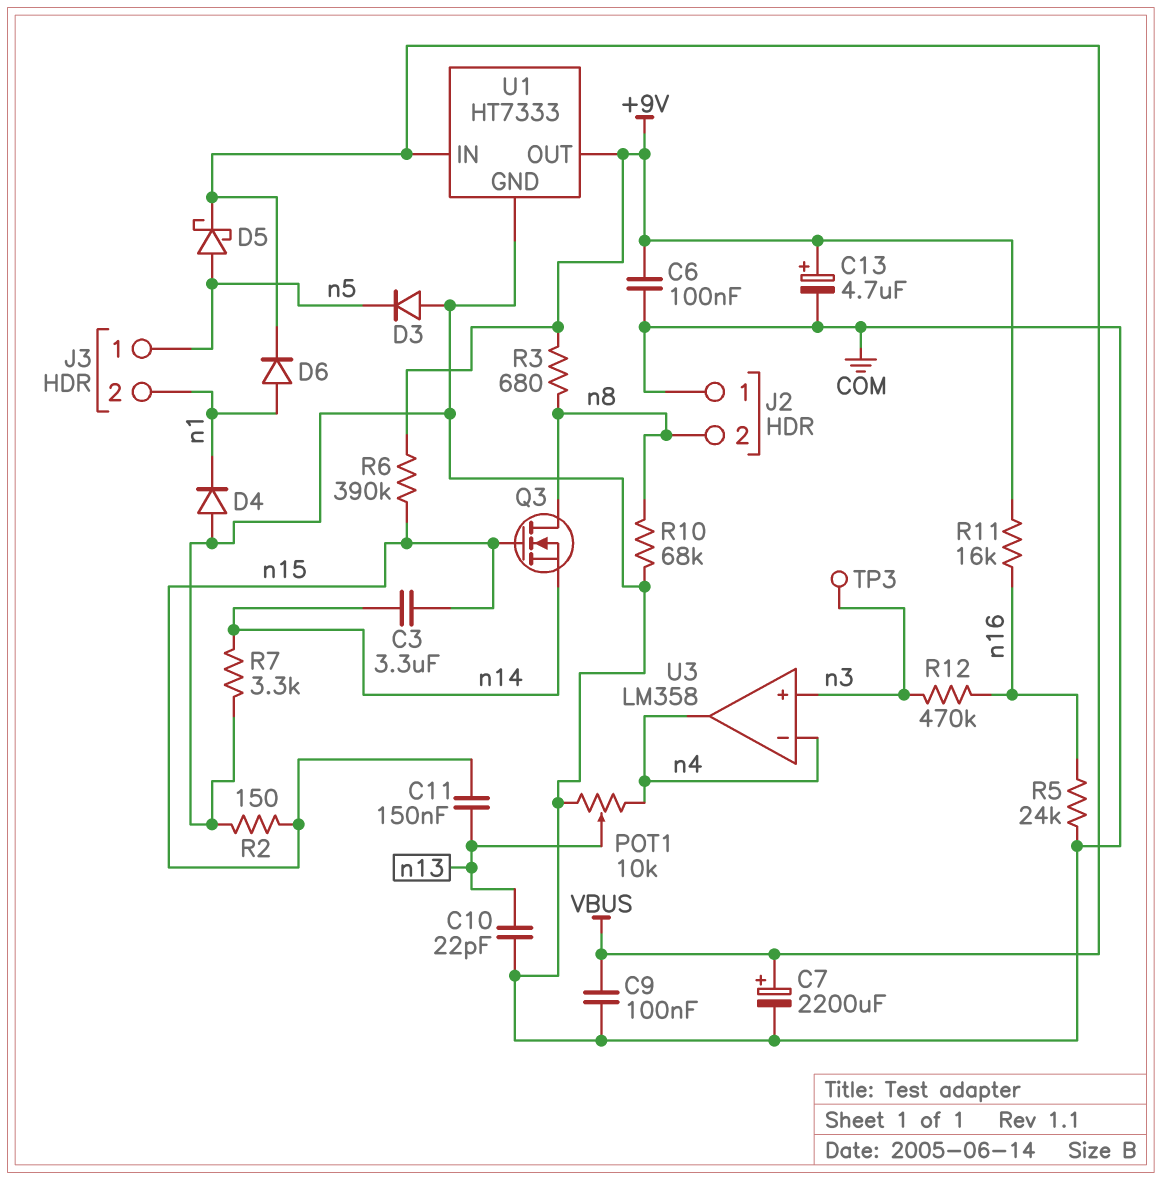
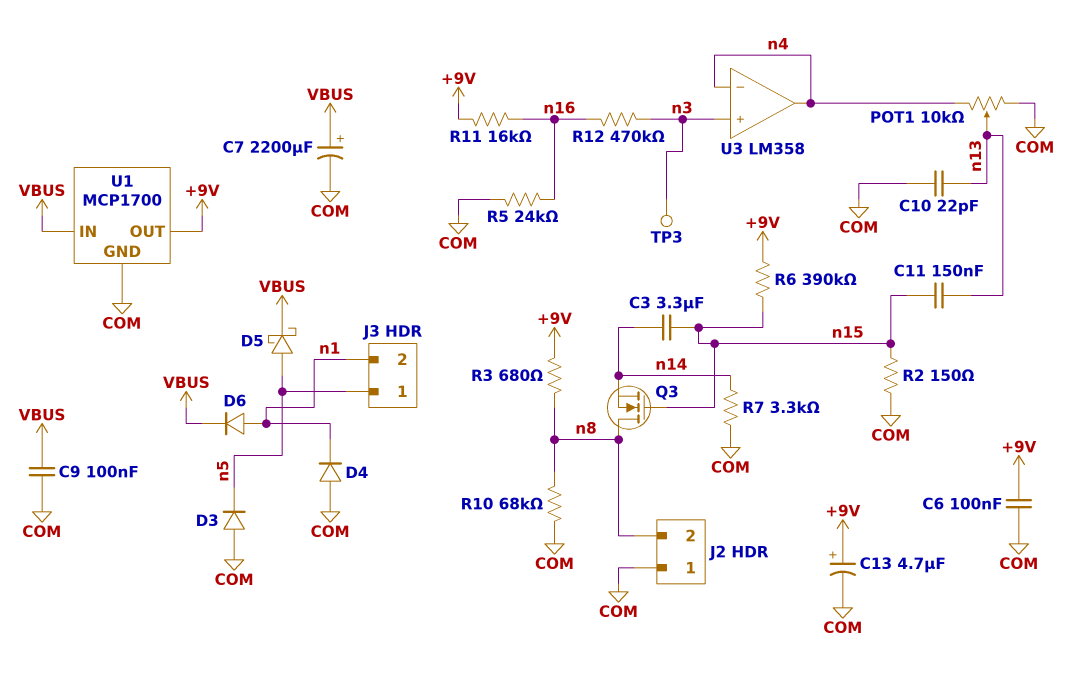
U1: HT7333 -> MCP1700

